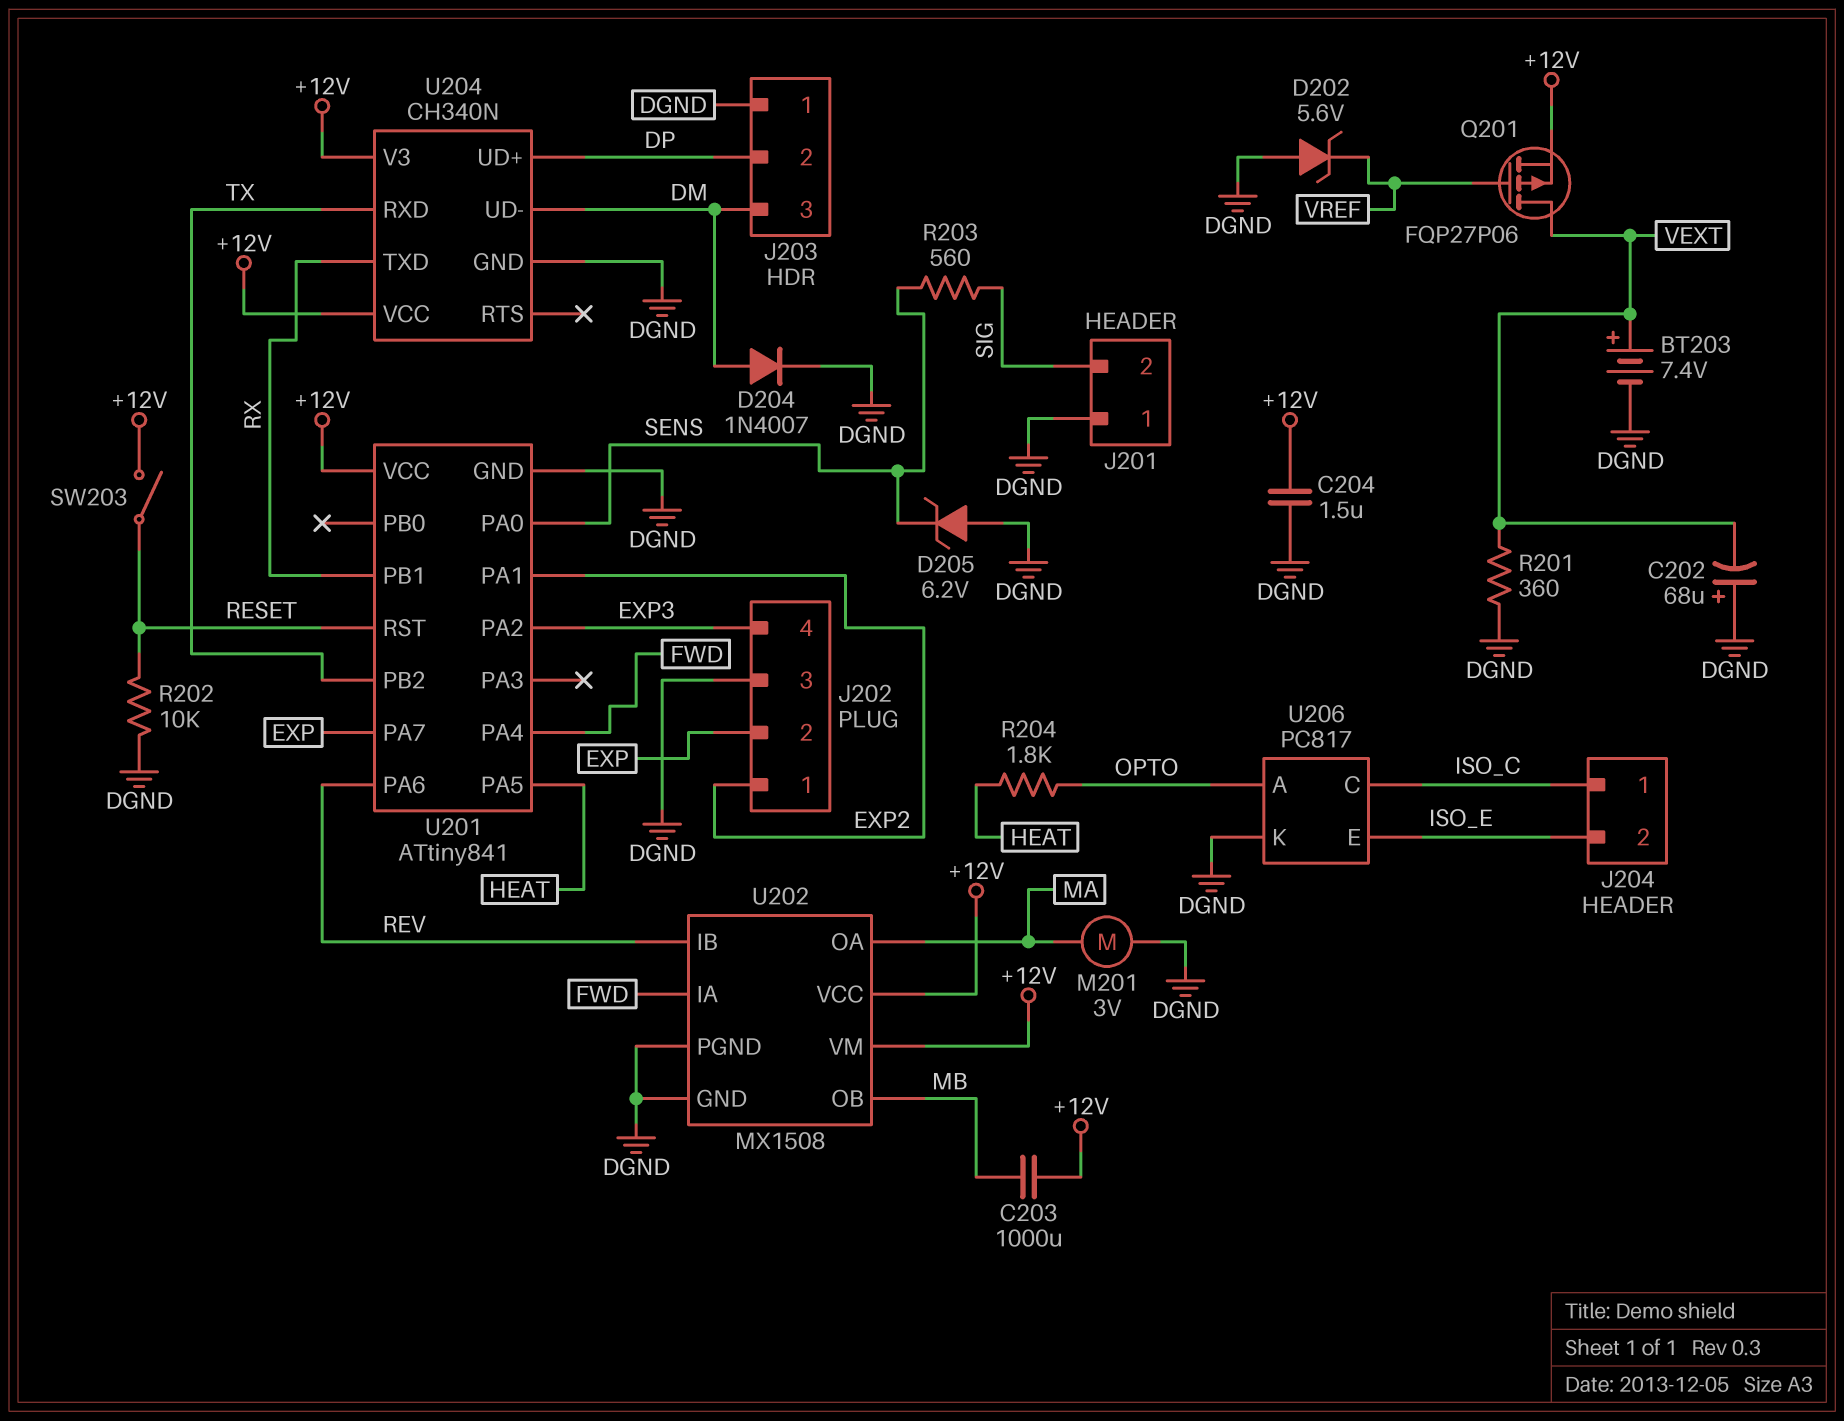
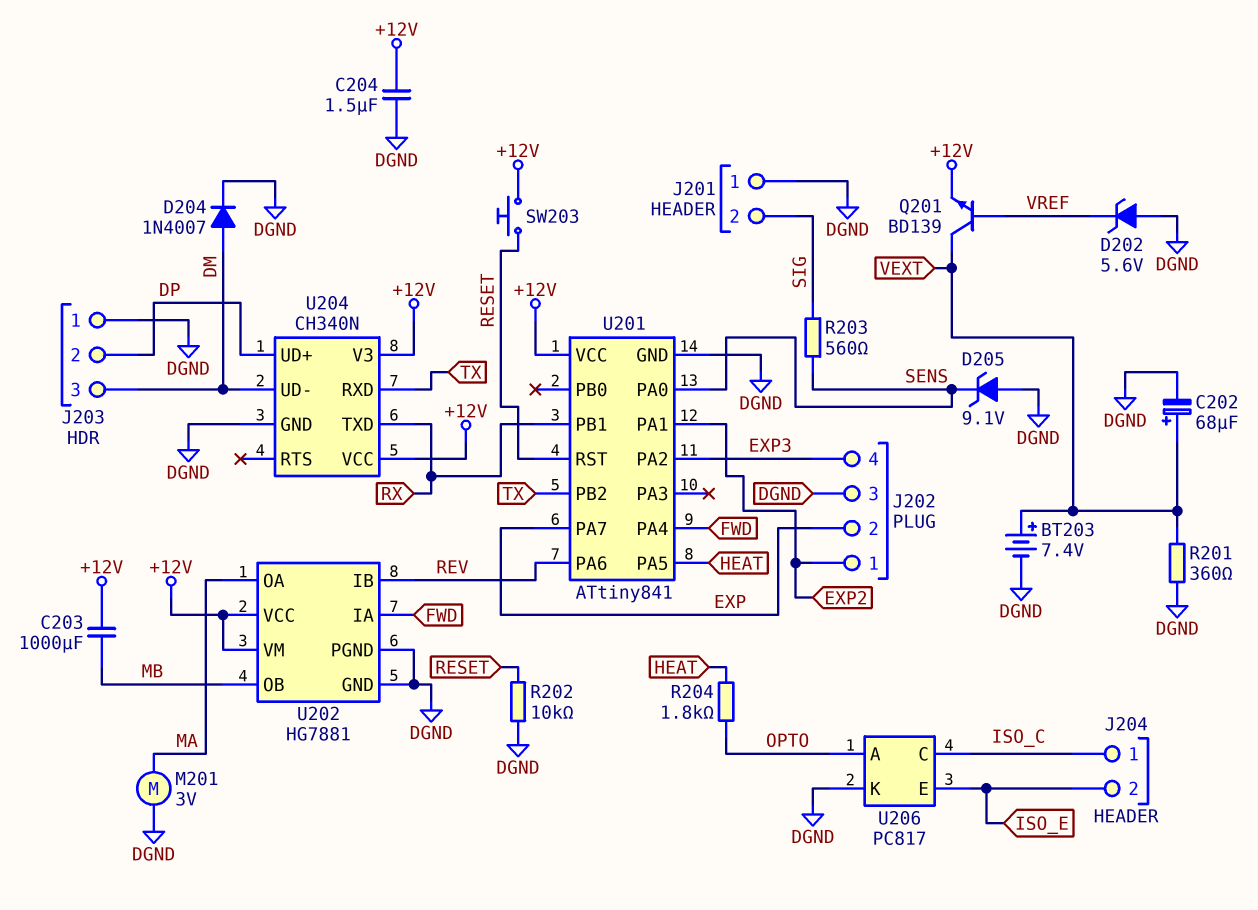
C202: 68uF (plus DGND, minus VEXT) -> 68uF (plus VEXT, minus DGND)
D205: zener 6.2V (A DGND, K SENS) -> zener 9.1V (A DGND, K SENS)
Q201: PMOS FQP27P06 (G VREF, D VEXT, S +12V) -> NPN BD139 (B VREF, C VEXT, E +12V)
SW203: switch (+12V, RESET) -> button (+12V, RESET)
U202: MX1508 -> HG7881

